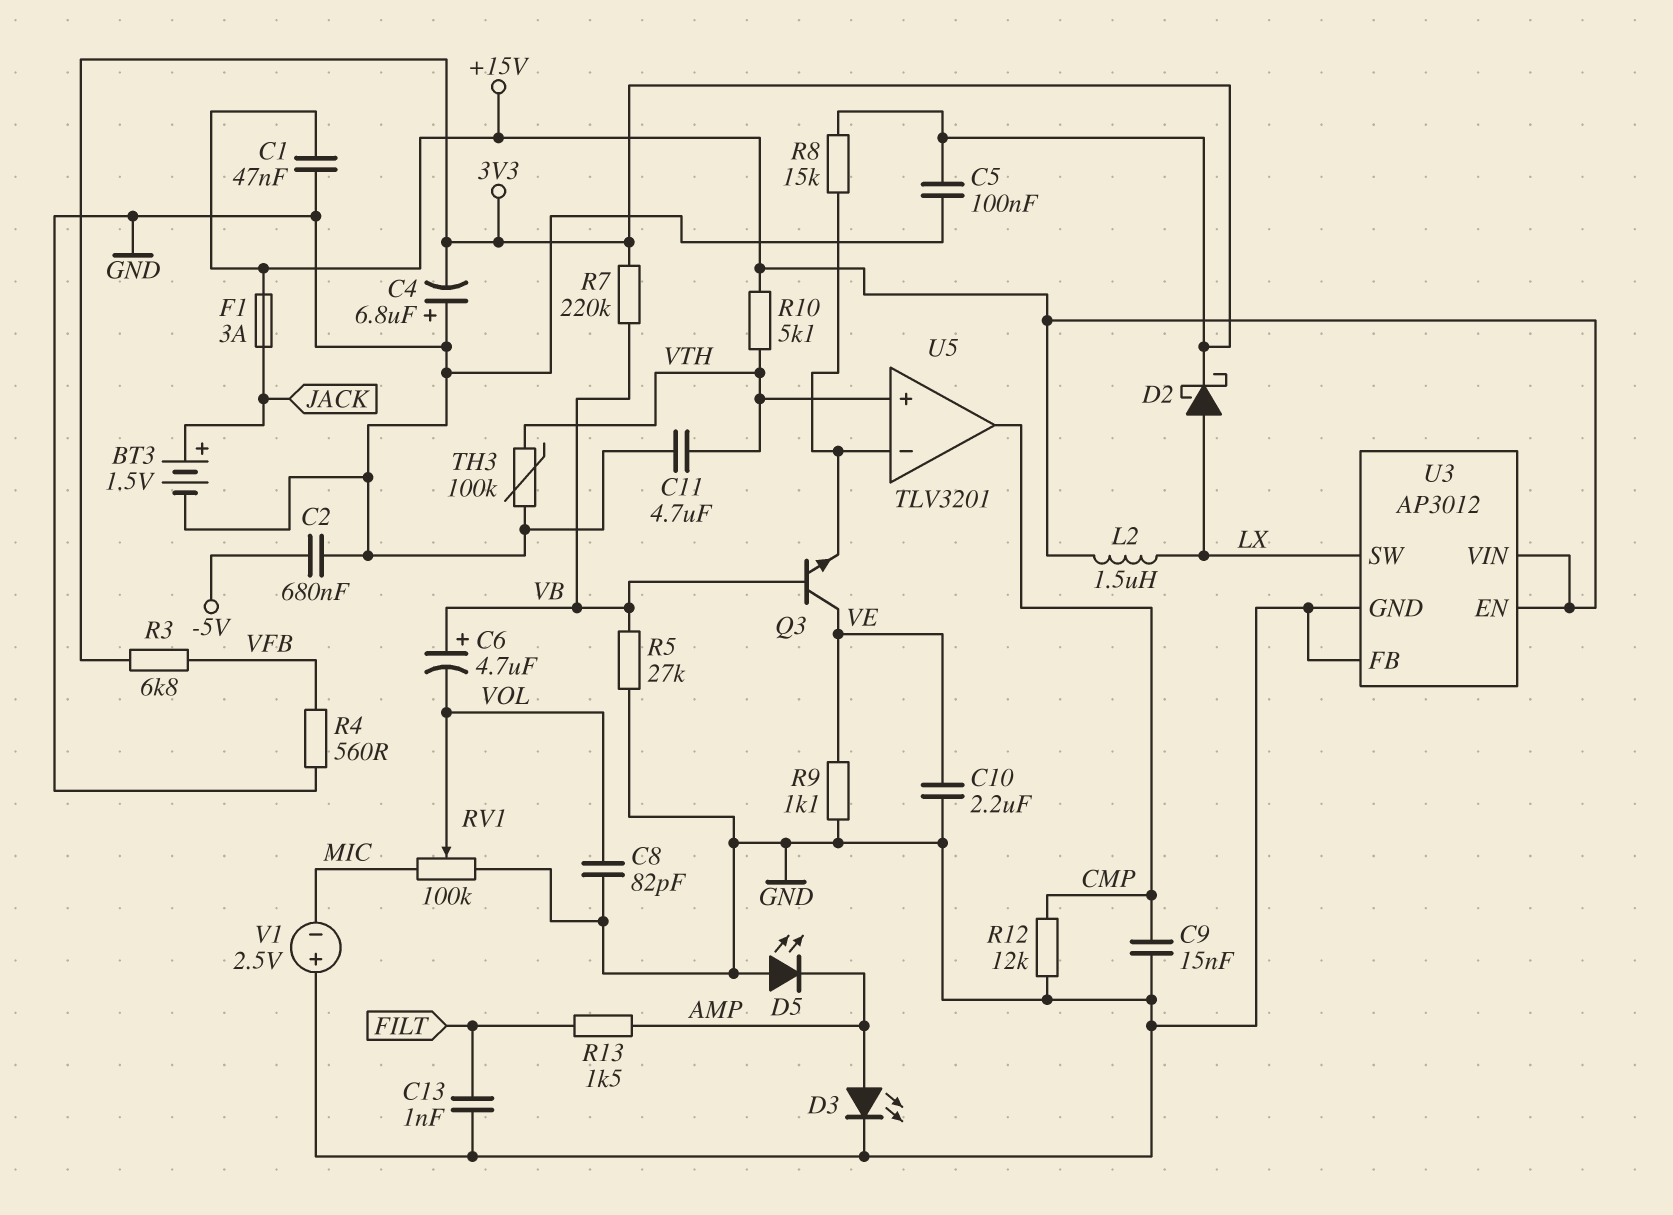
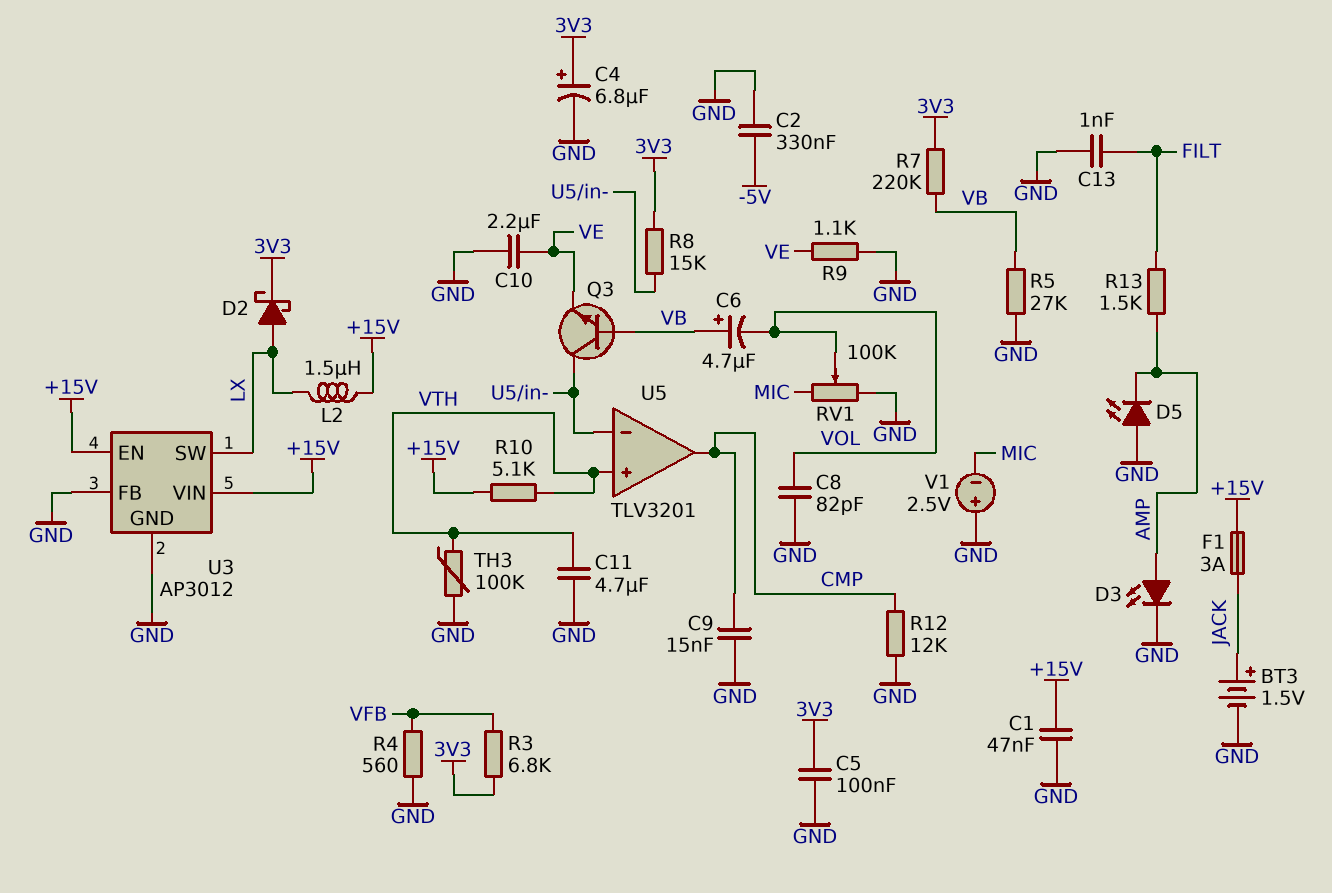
C2: 680nF (-5V, GND) -> 330nF (-5V, GND)
C4: 6.8uF (plus GND, minus 3V3) -> 6.8uF (plus 3V3, minus GND)
Q3: NPN (B VB, C VE, E U5/in-) -> NPN (B VB, C U5/in-, E VE)

